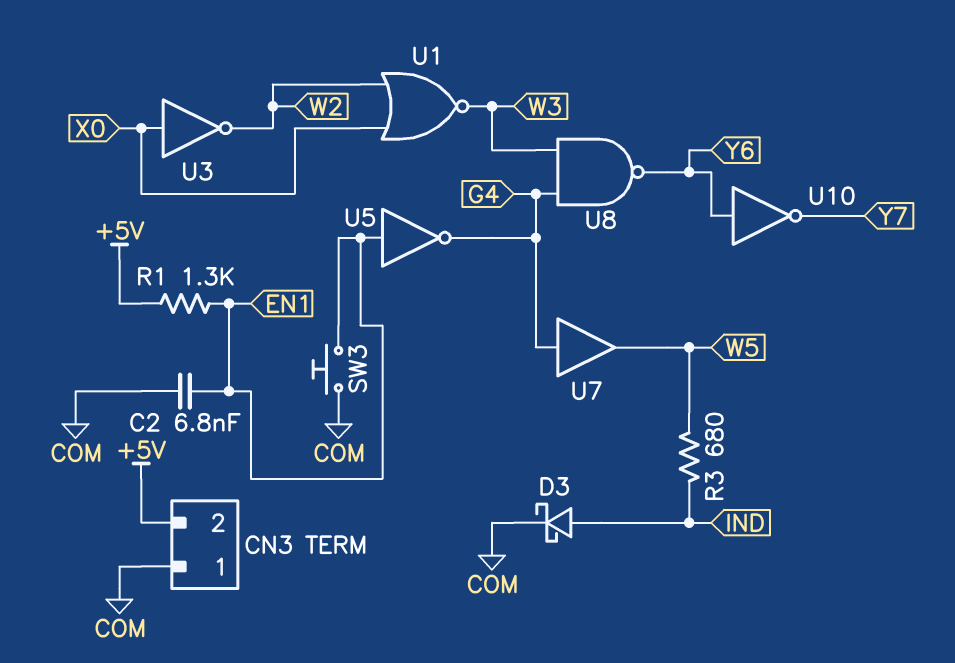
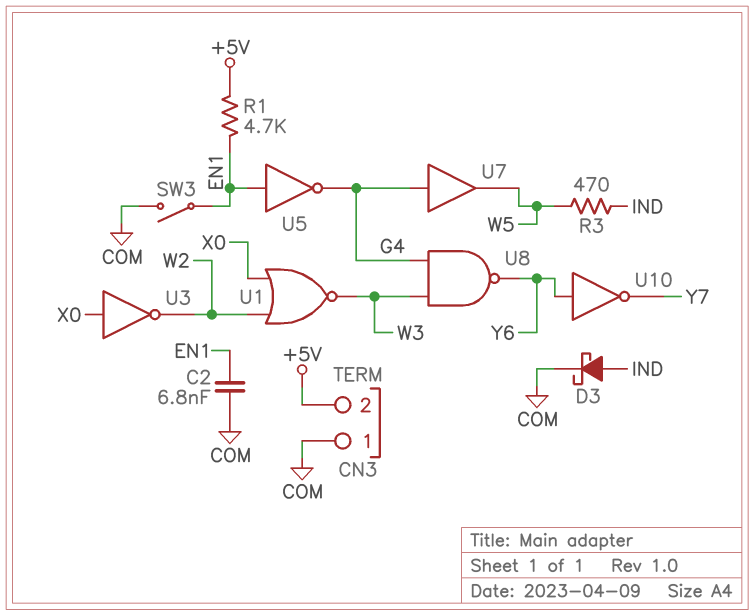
R1: 1.3k (+5V, EN1) -> 4.7k (+5V, EN1)
R3: 680 (IND, W5) -> 470 (IND, W5)
SW3: button (COM, EN1) -> switch (COM, EN1)

